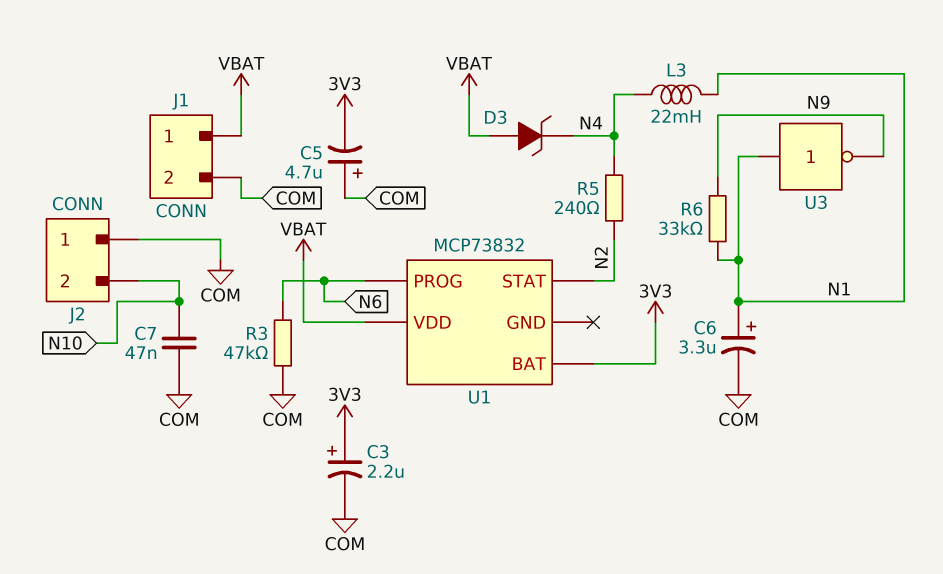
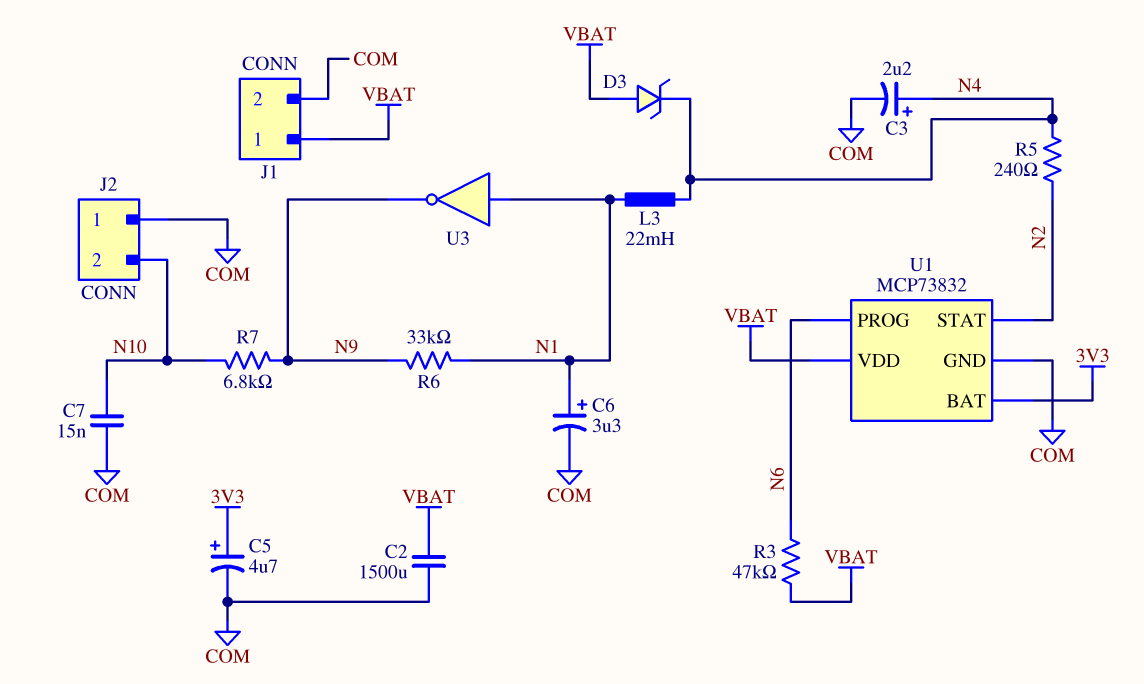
C2: none -> 1500uF (COM, VBAT)
C3: 2.2uF (plus 3V3, minus COM) -> 2.2uF (plus N4, minus COM)
C5: 4.7uF (plus COM, minus 3V3) -> 4.7uF (plus 3V3, minus COM)
C7: 47nF (COM, N10) -> 15nF (COM, N10)
R3: 47k (COM, N6) -> 47k (N6, VBAT)
R7: none -> 6.8k (N9, N10)
U1 pin GND: none -> COM

